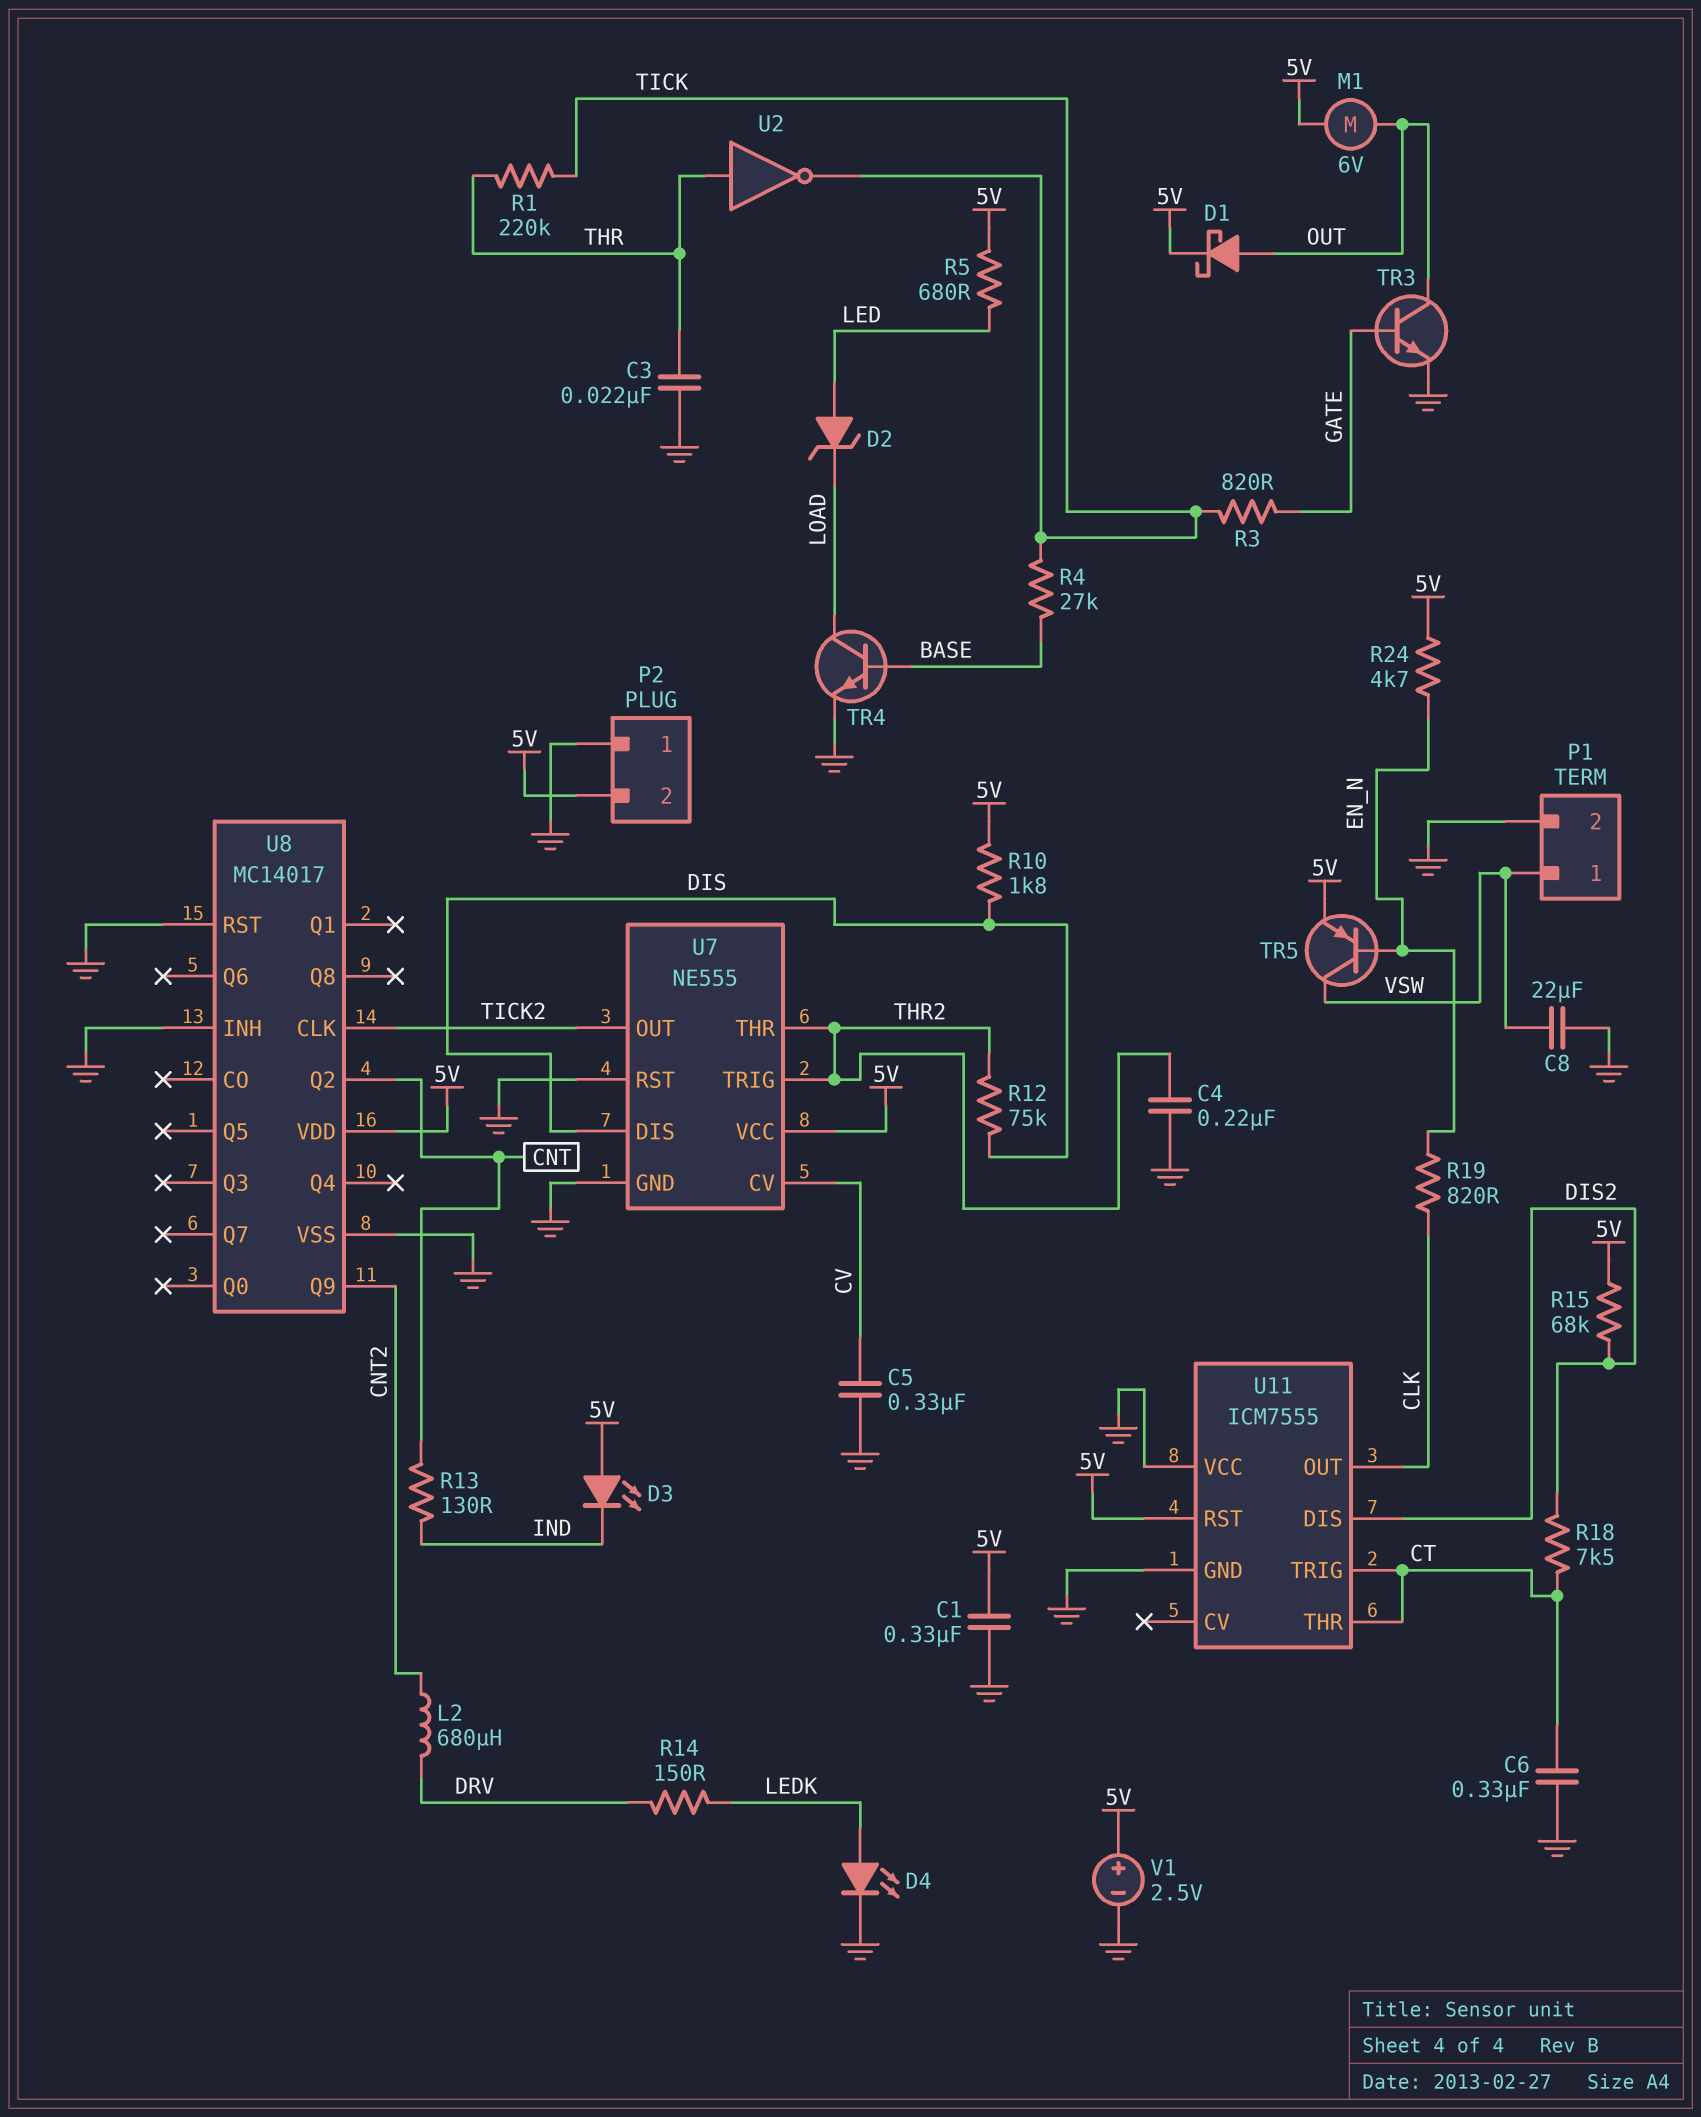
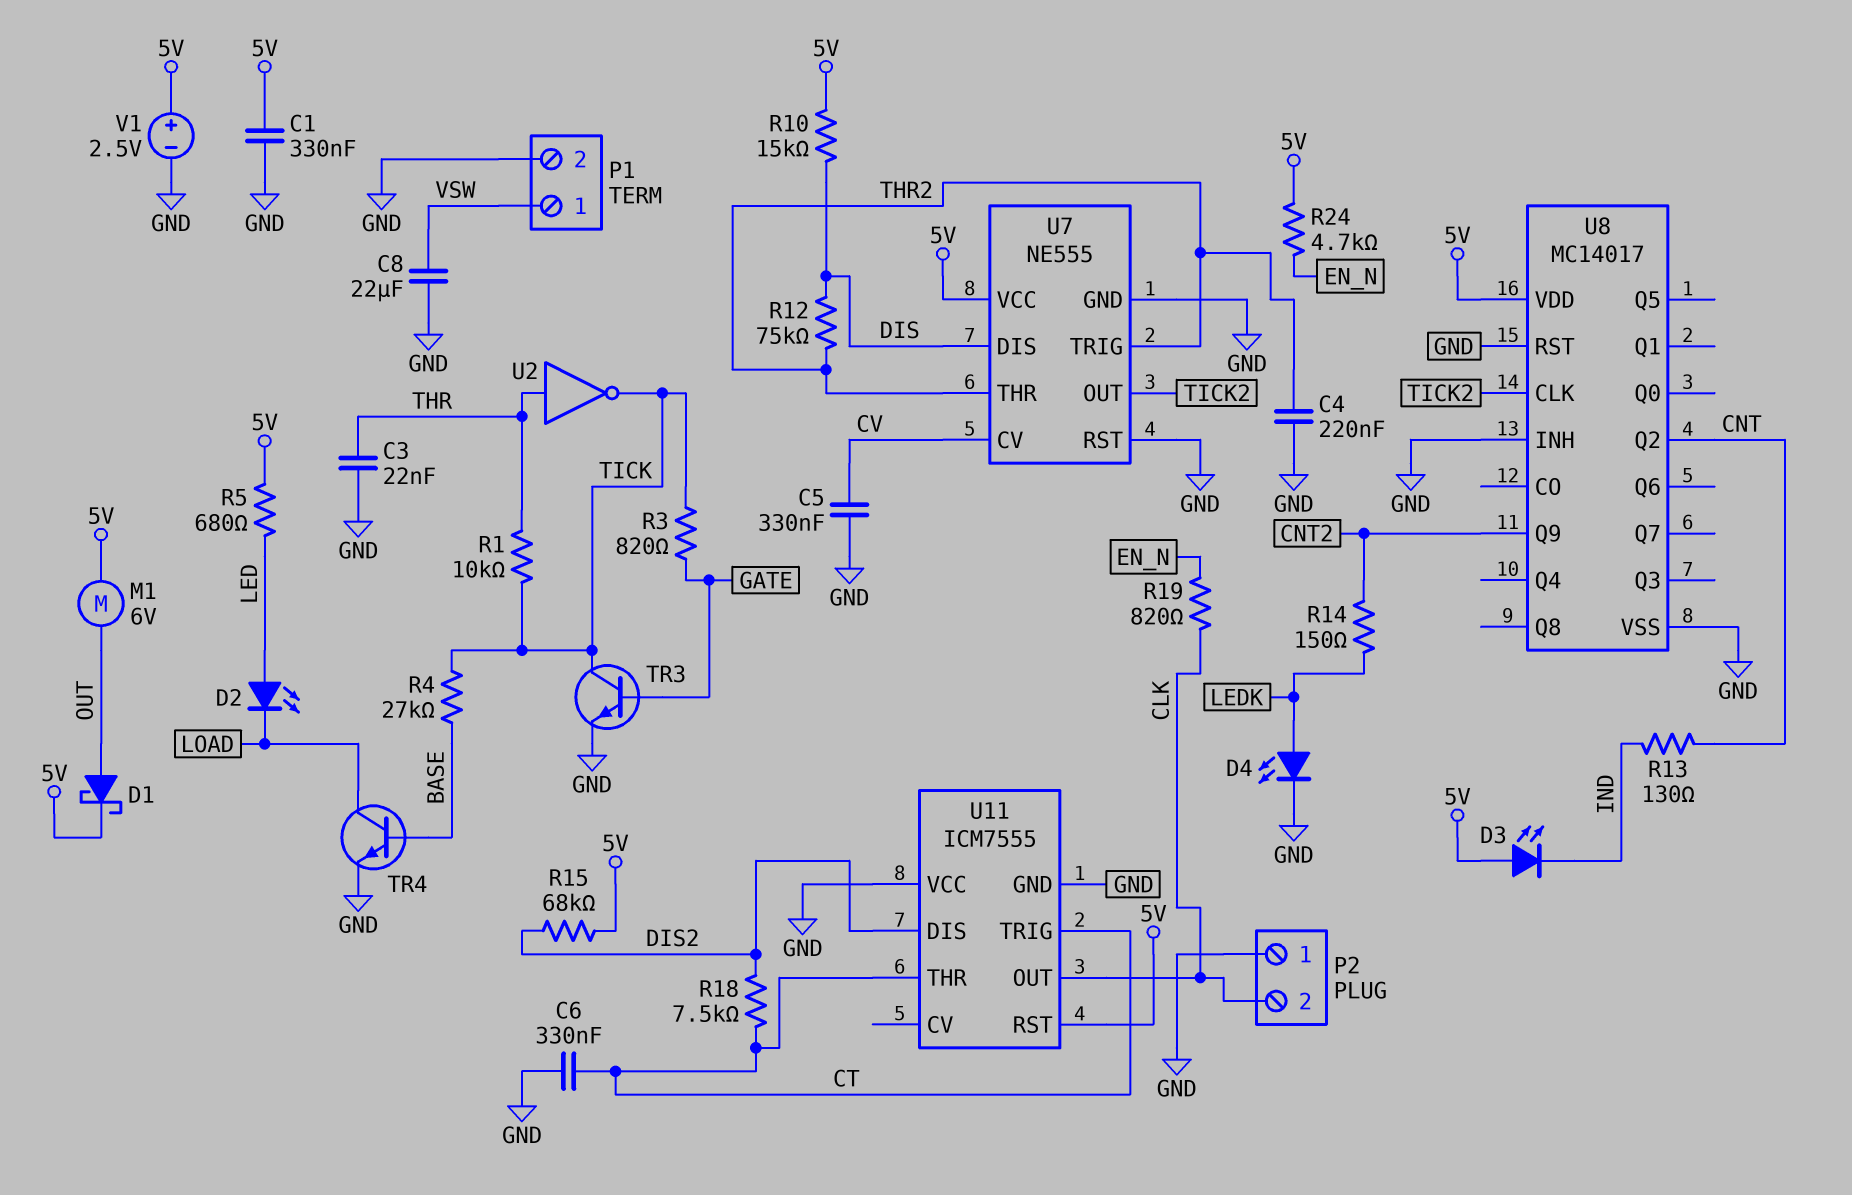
D2: zener (A LED, K LOAD) -> LED (A LED, K LOAD)
L2: 680uH (CNT2, DRV) -> none
P2 pin 2: 5V -> CLK
R1: 220k (THR, TICK) -> 10k (THR, TICK)
R10: 1.8k (5V, DIS) -> 15k (5V, DIS)
R14: 150 (DRV, LEDK) -> 150 (CNT2, LEDK)
TR3: NPN (B GATE, C OUT, E GND) -> NPN (B GATE, C TICK, E GND)
TR5: PNP (B EN_N, C VSW, E 5V) -> none

